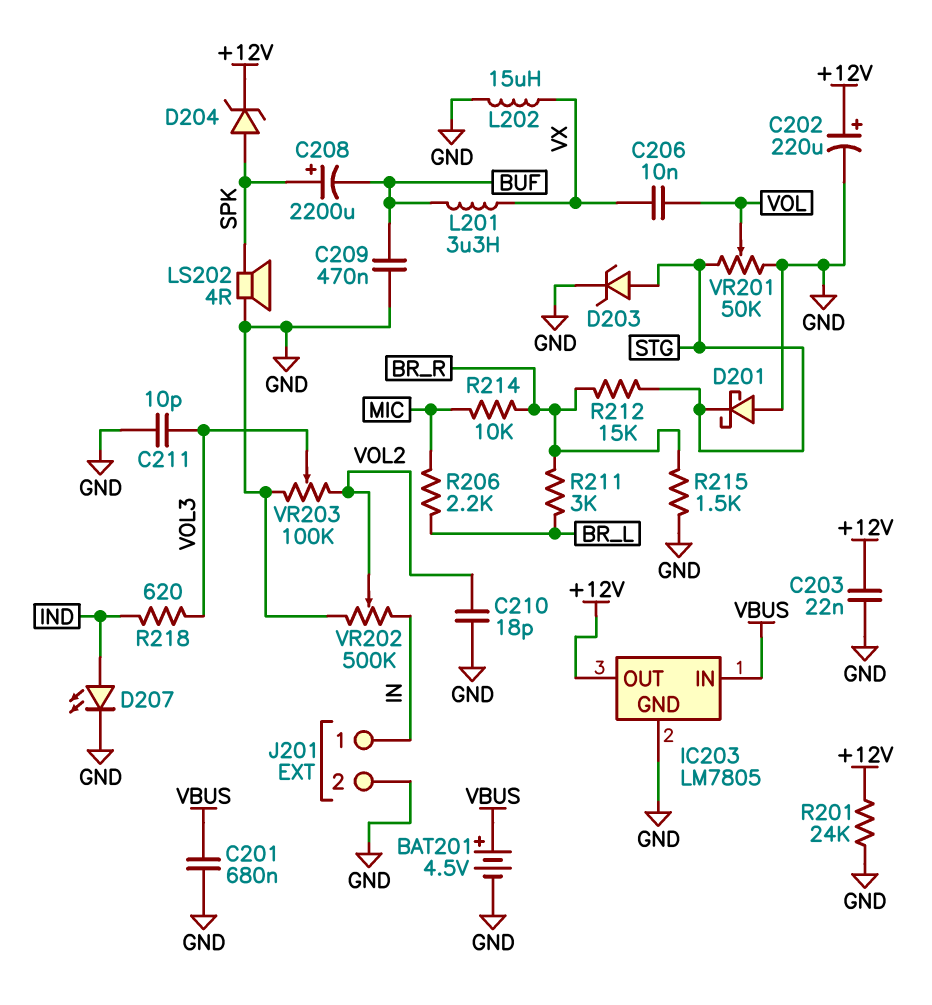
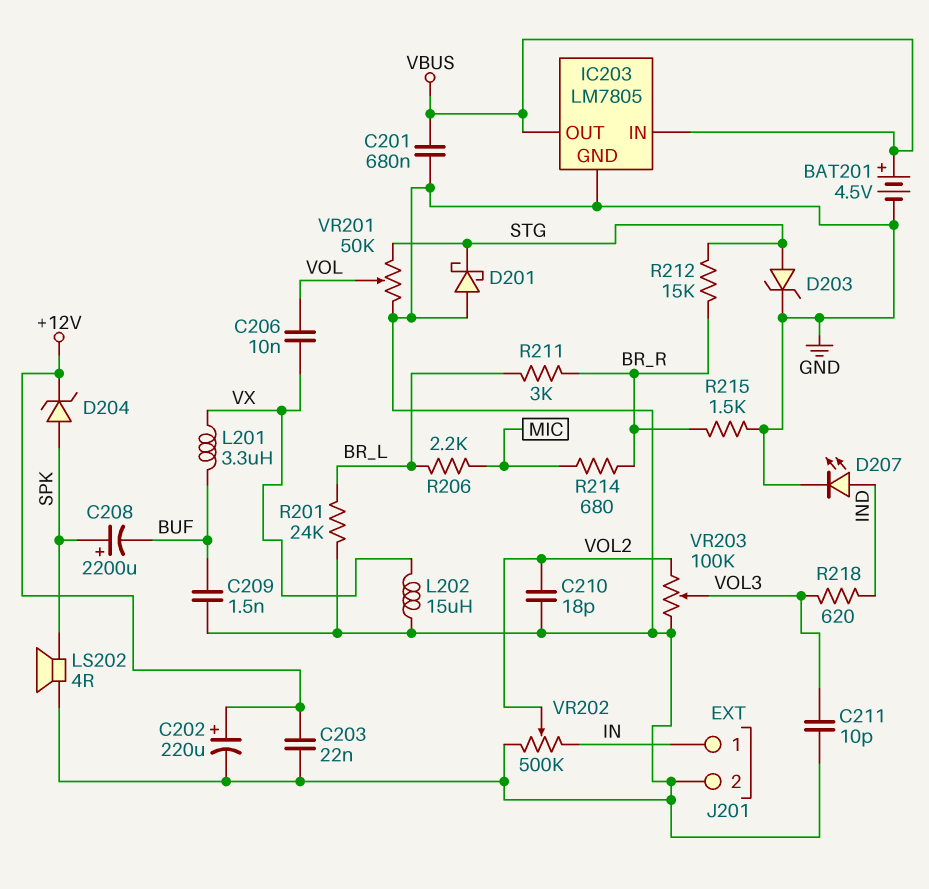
C209: 470nF (BUF, GND) -> 1.5nF (BUF, GND)
IC203 pin OUT: +12V -> VBUS
R201: 24k (+12V, GND) -> 24k (BR_L, GND)
R214: 10k (BR_R, MIC) -> 680 (BR_R, MIC)

